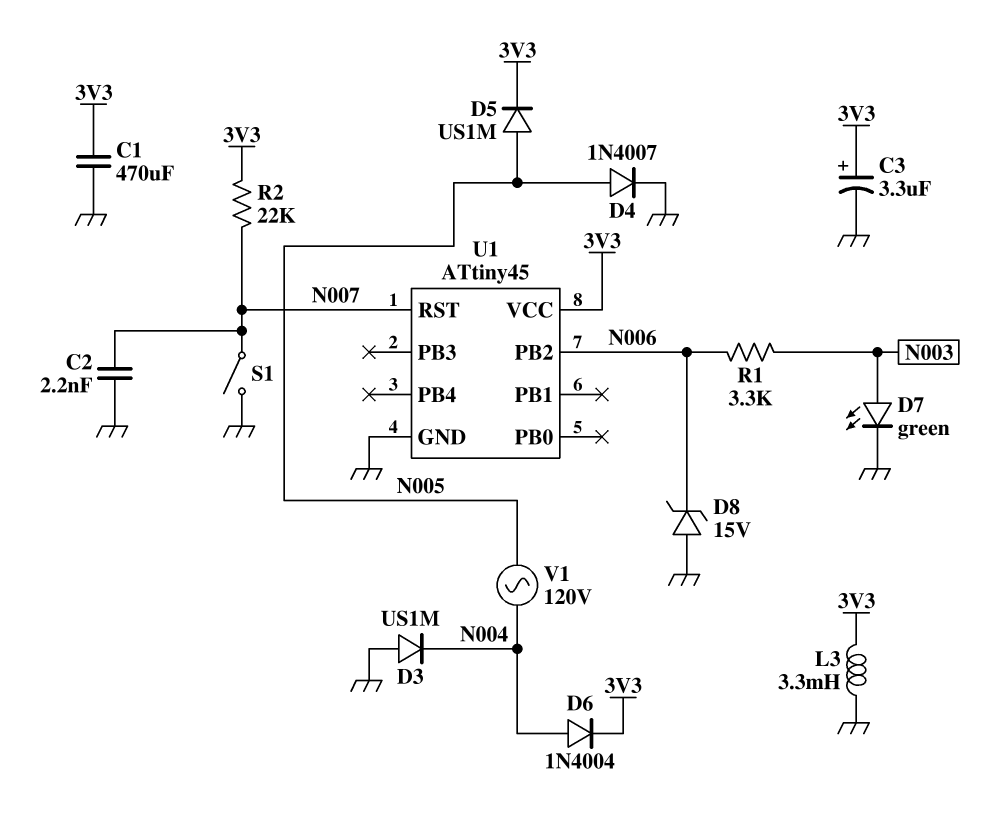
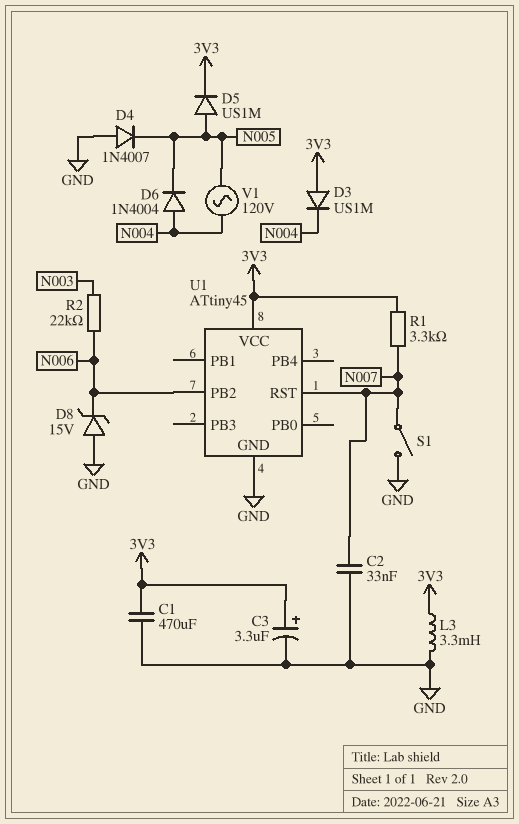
C2: 2.2nF (GND, N007) -> 33nF (GND, N007)
D3: diode US1M (A GND, K N004) -> diode US1M (A 3V3, K N004)
D4: diode 1N4007 (A N005, K GND) -> diode 1N4007 (A GND, K N005)
D6: diode 1N4004 (A N004, K 3V3) -> diode 1N4004 (A N004, K N005)
D7: LED green (A N003, K GND) -> none
R1: 3.3k (N003, N006) -> 3.3k (3V3, N007)
R2: 22k (3V3, N007) -> 22k (N003, N006)

